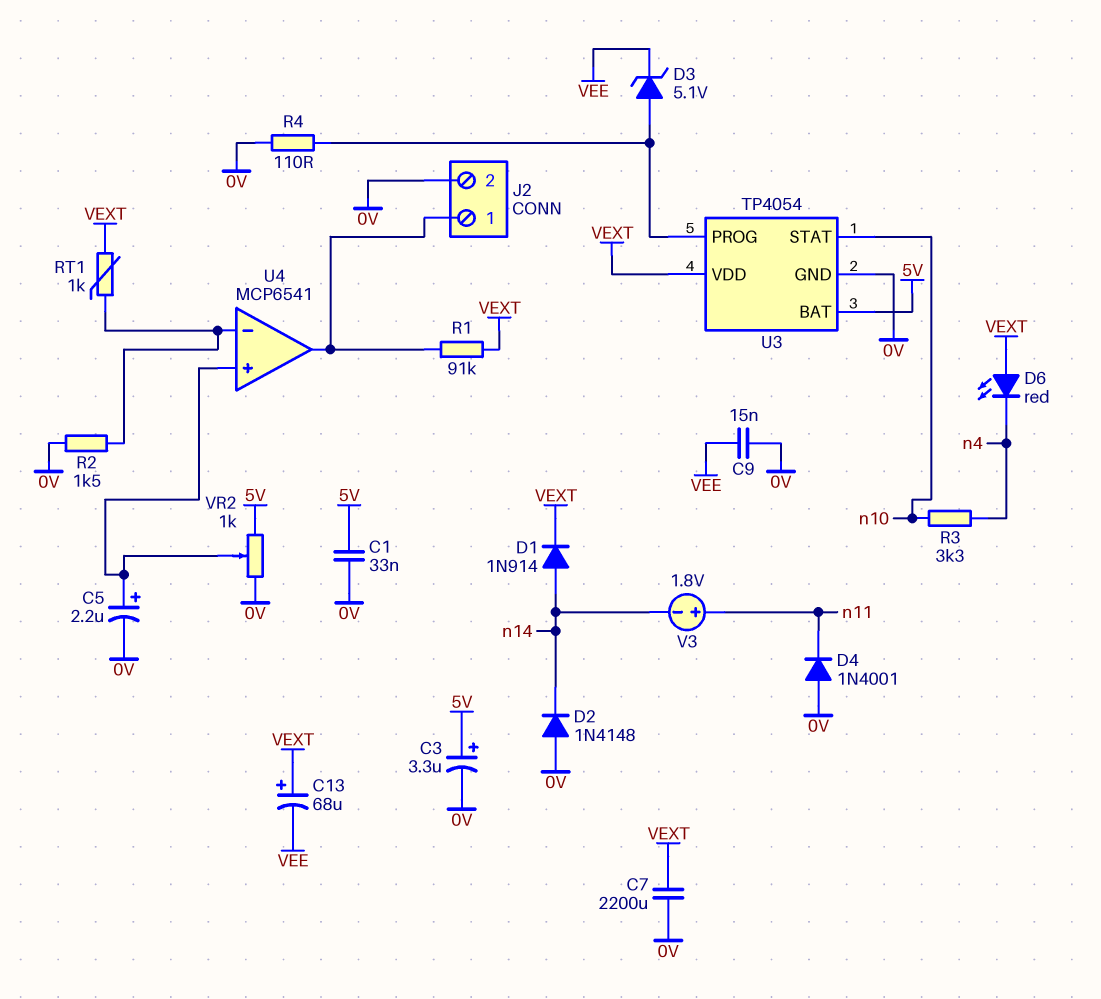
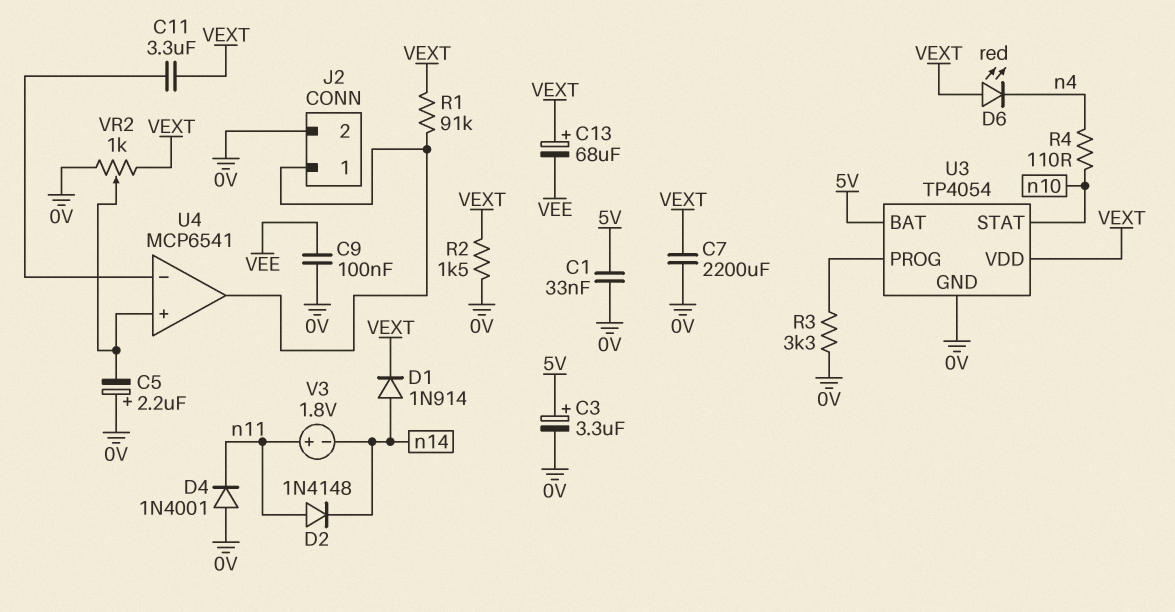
C5: 2.2uF (plus U4/in+, minus 0V) -> 2.2uF (plus 0V, minus U4/in+)
C9: 15nF (0V, VEE) -> 100nF (0V, VEE)
C11: none -> 3.3uF (U4/in-, VEXT)
D2: diode 1N4148 (A 0V, K n14) -> diode 1N4148 (A n11, K n14)
D3: zener 5.1V (A U3/PROG, K VEE) -> none
R2: 1.5k (0V, U4/in-) -> 1.5k (0V, VEXT)
R3: 3.3k (n4, n10) -> 3.3k (0V, U3/PROG)
R4: 110 (0V, U3/PROG) -> 110 (n4, n10)
RT1: 1k (U4/in-, VEXT) -> none
VR2: 1k (0V, 5V, wiper U4/in+) -> 1k (0V, VEXT, wiper U4/in+)

